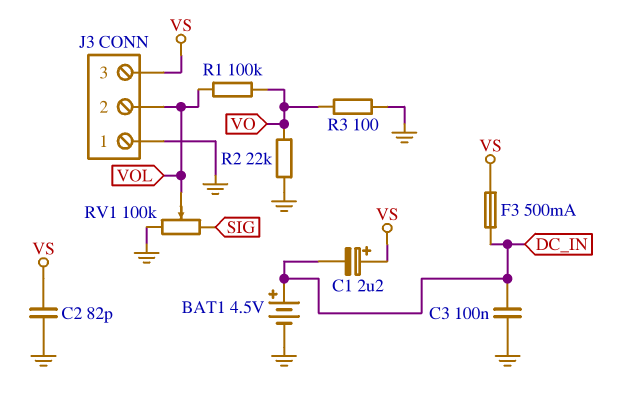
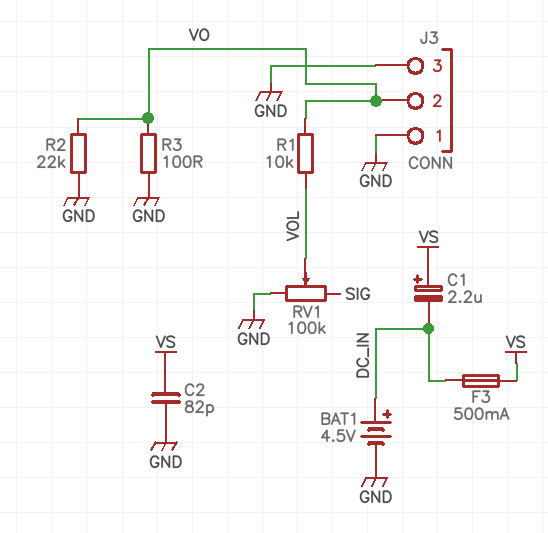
C3: 100nF (DC_IN, GND) -> none
J3 pin 2: VOL -> VO
J3 pin 3: VS -> GND
R1: 100k (VO, VOL) -> 10k (VO, VOL)

